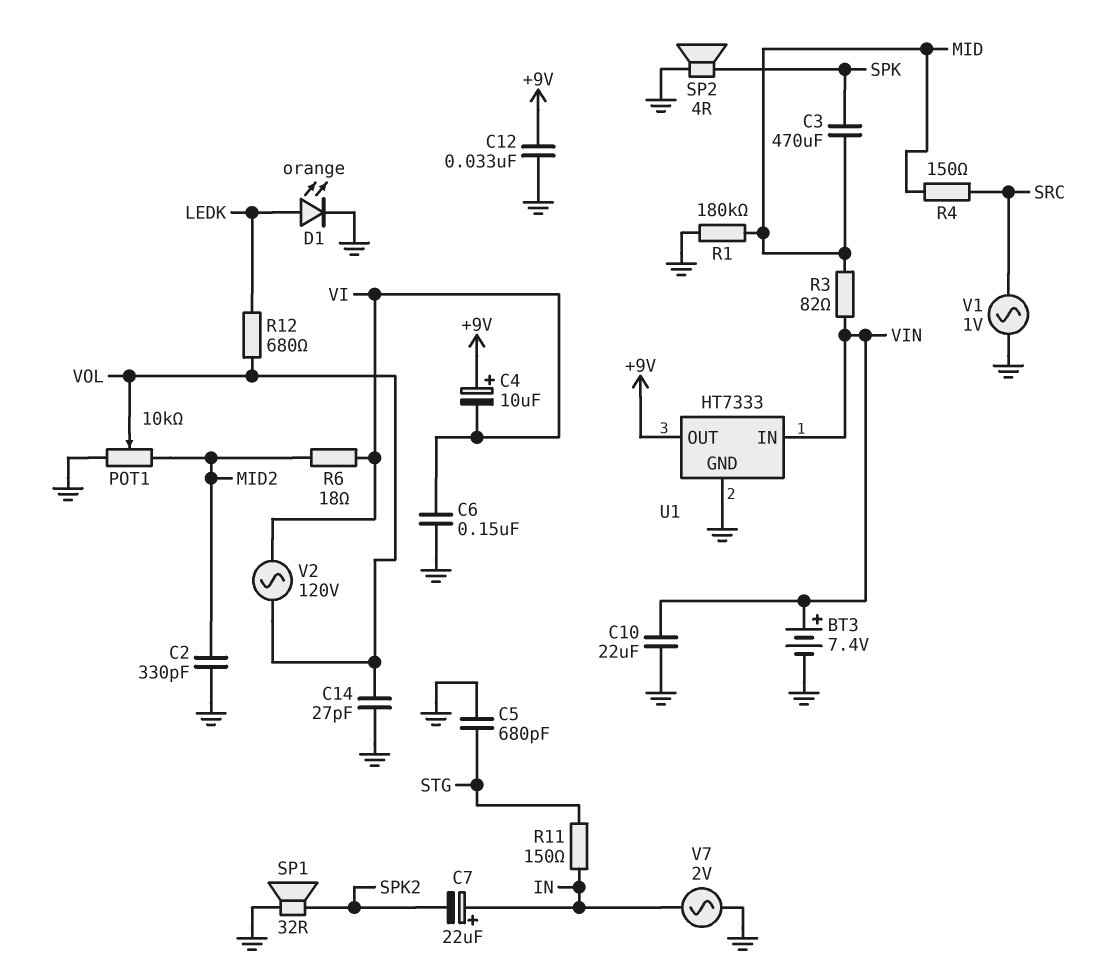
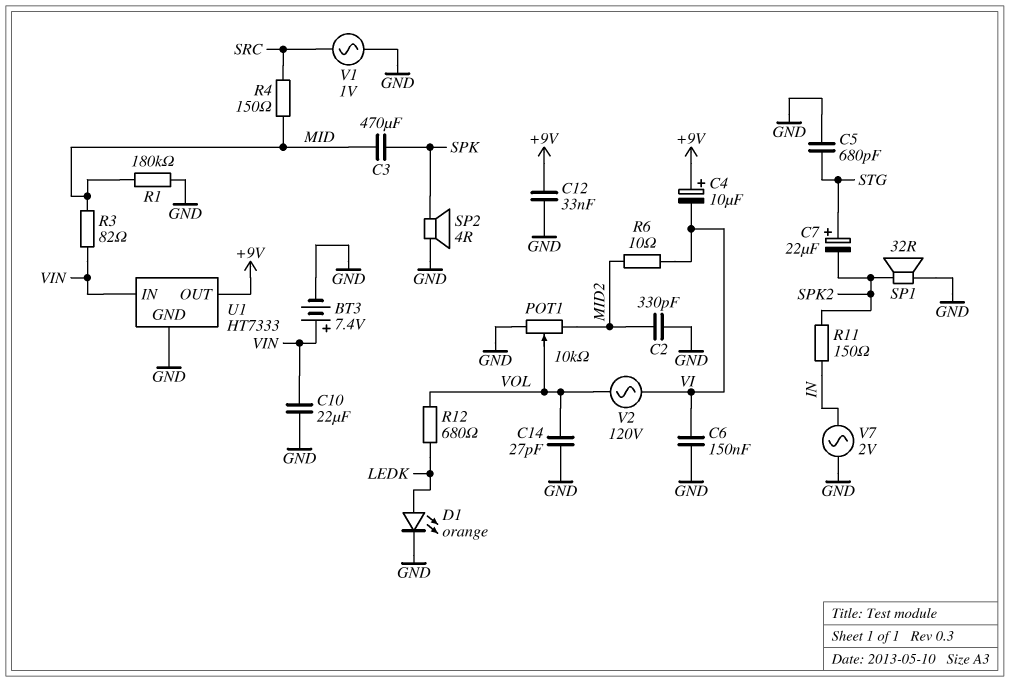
C7: 22uF (plus IN, minus SPK2) -> 22uF (plus STG, minus SPK2)
R6: 18 (MID2, VI) -> 10 (MID2, VI)
R11: 150 (IN, STG) -> 150 (IN, SPK2)

